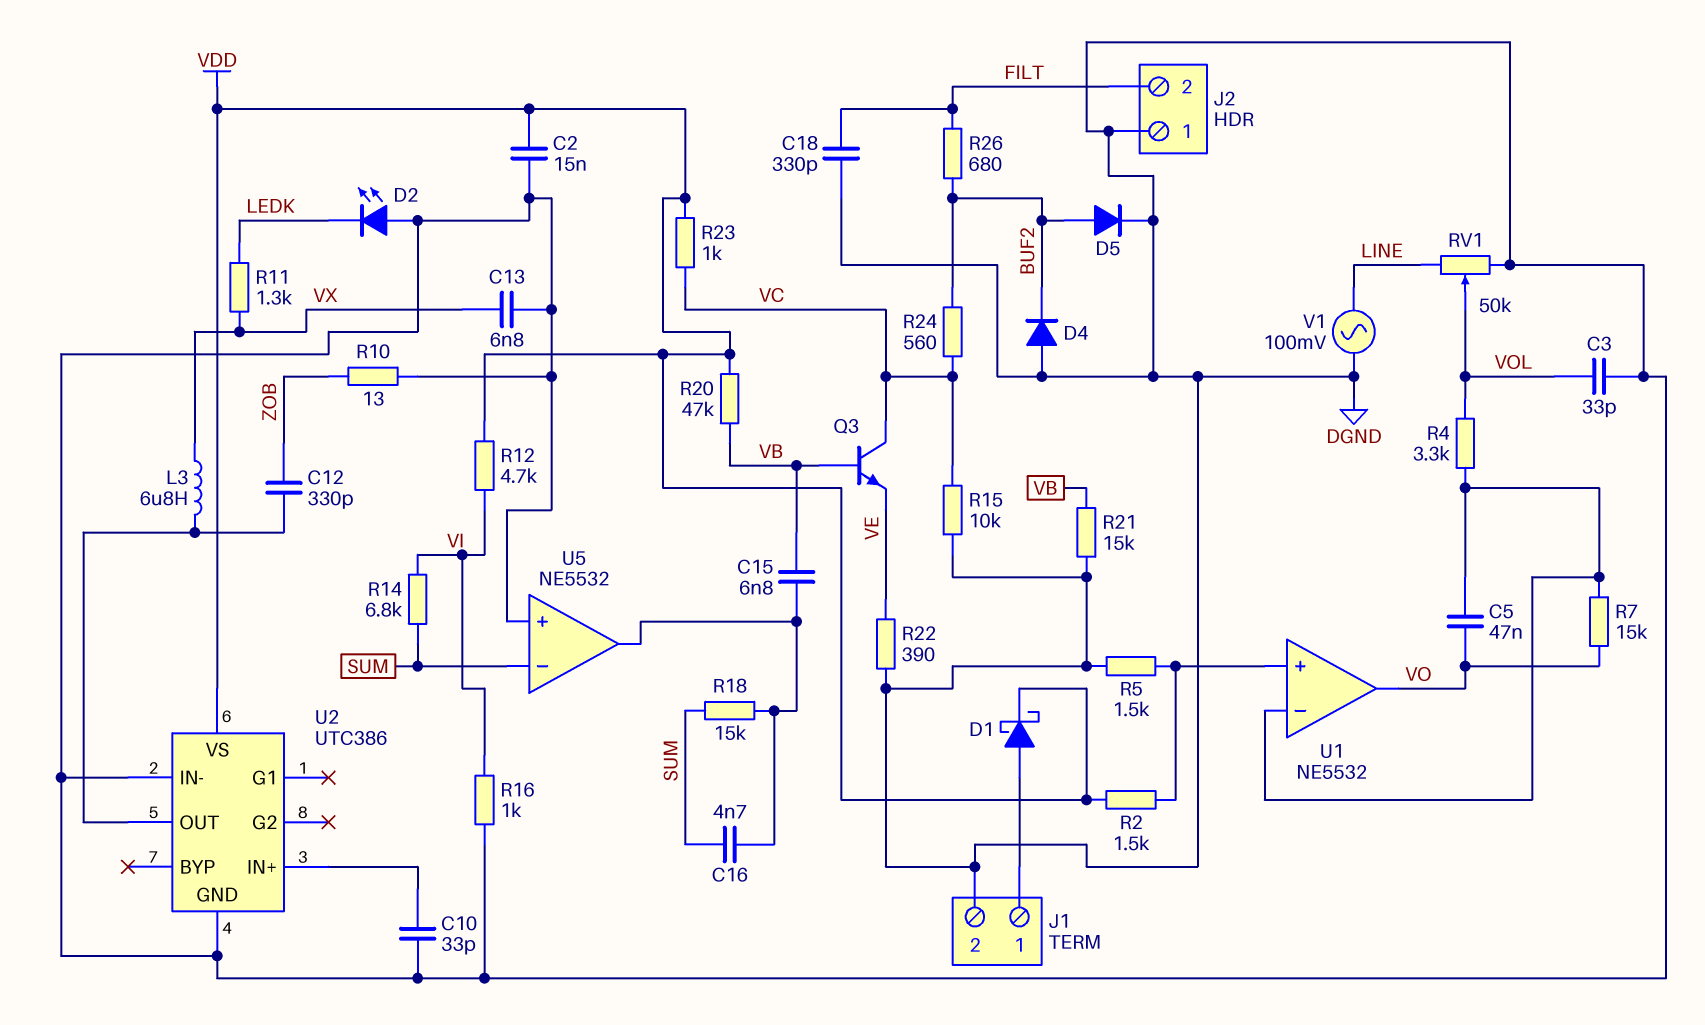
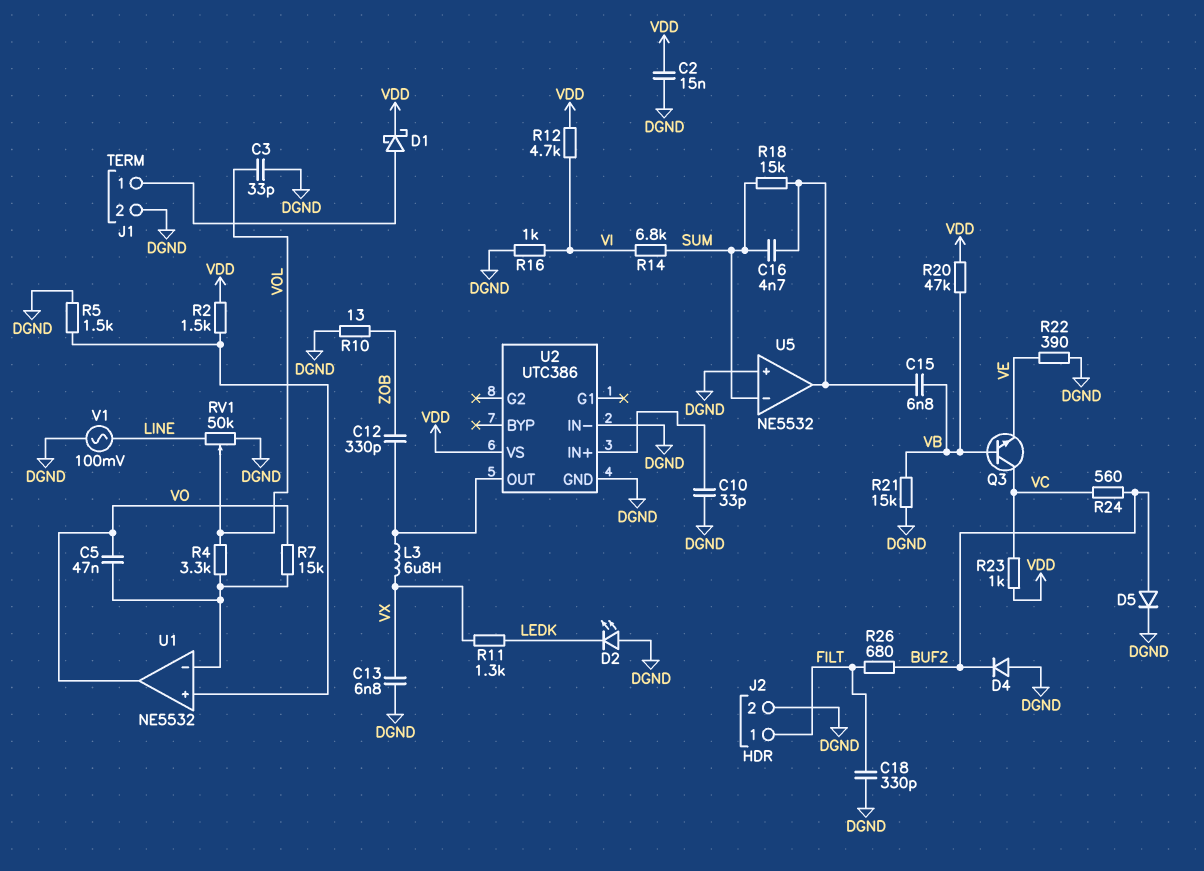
J2 pin 1: DGND -> FILT
J2 pin 2: FILT -> DGND
R15: 10k (DGND, VC) -> none

